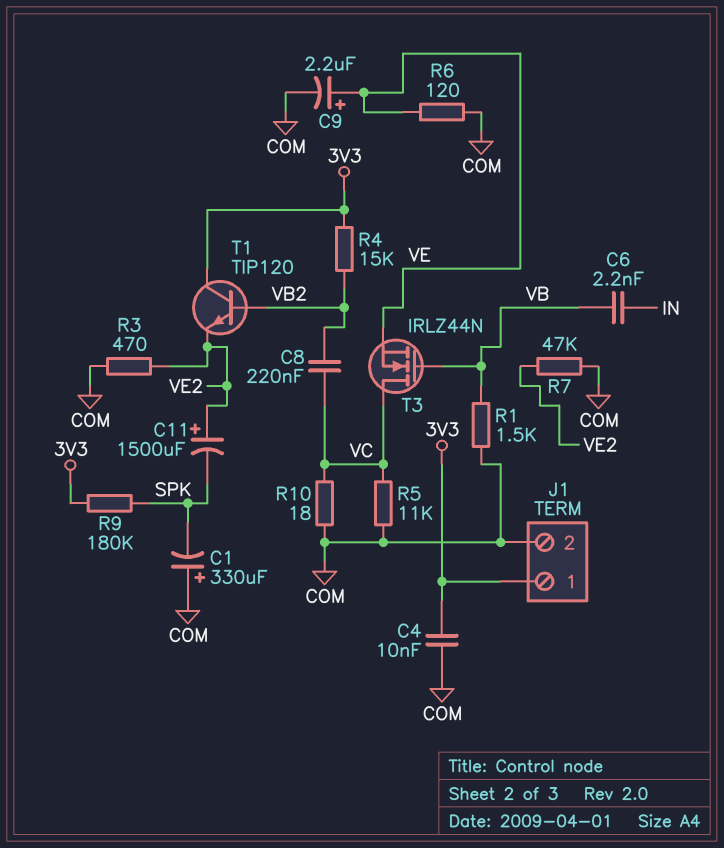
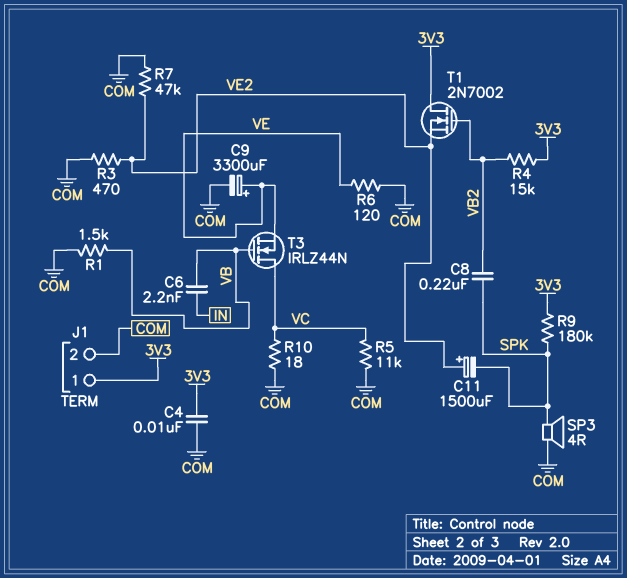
C1: 330uF (plus COM, minus SPK) -> none
C8: 220nF (VB2, VC) -> 220nF (SPK, VB2)
C9: 2.2uF (plus VE, minus COM) -> 3300uF (plus VE, minus COM)
SP3: none -> speaker 4R (COM, SPK)
T1: NPN TIP120 (B VB2, C 3V3, E VE2) -> NMOS 2N7002 (G VB2, D 3V3, S VE2)

